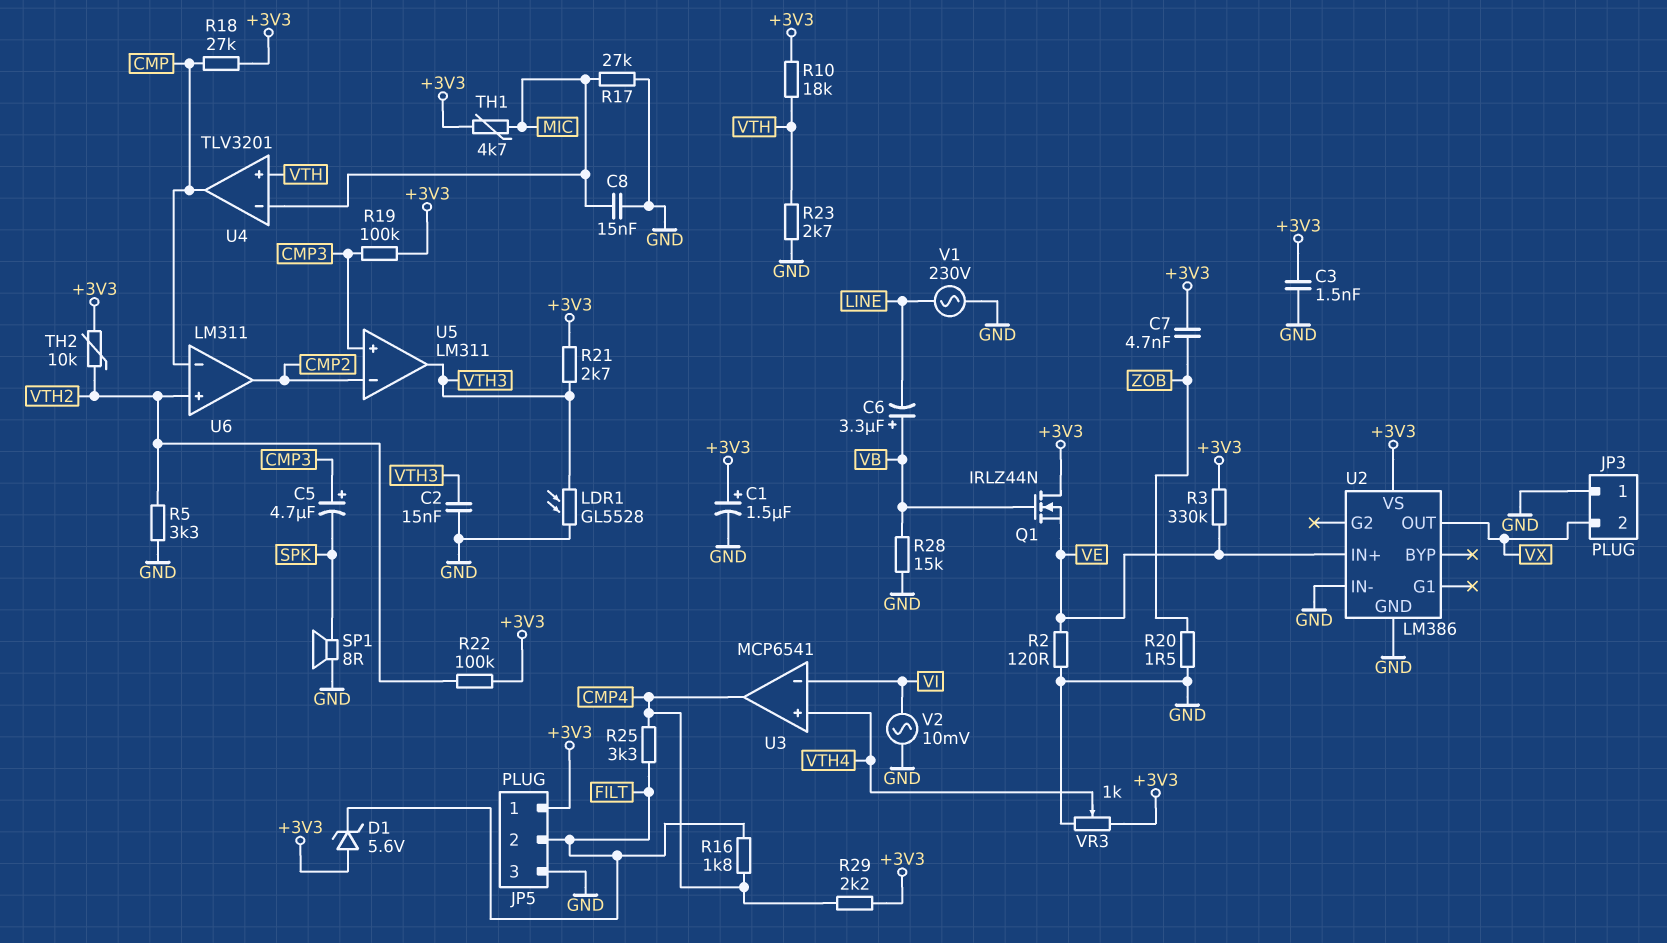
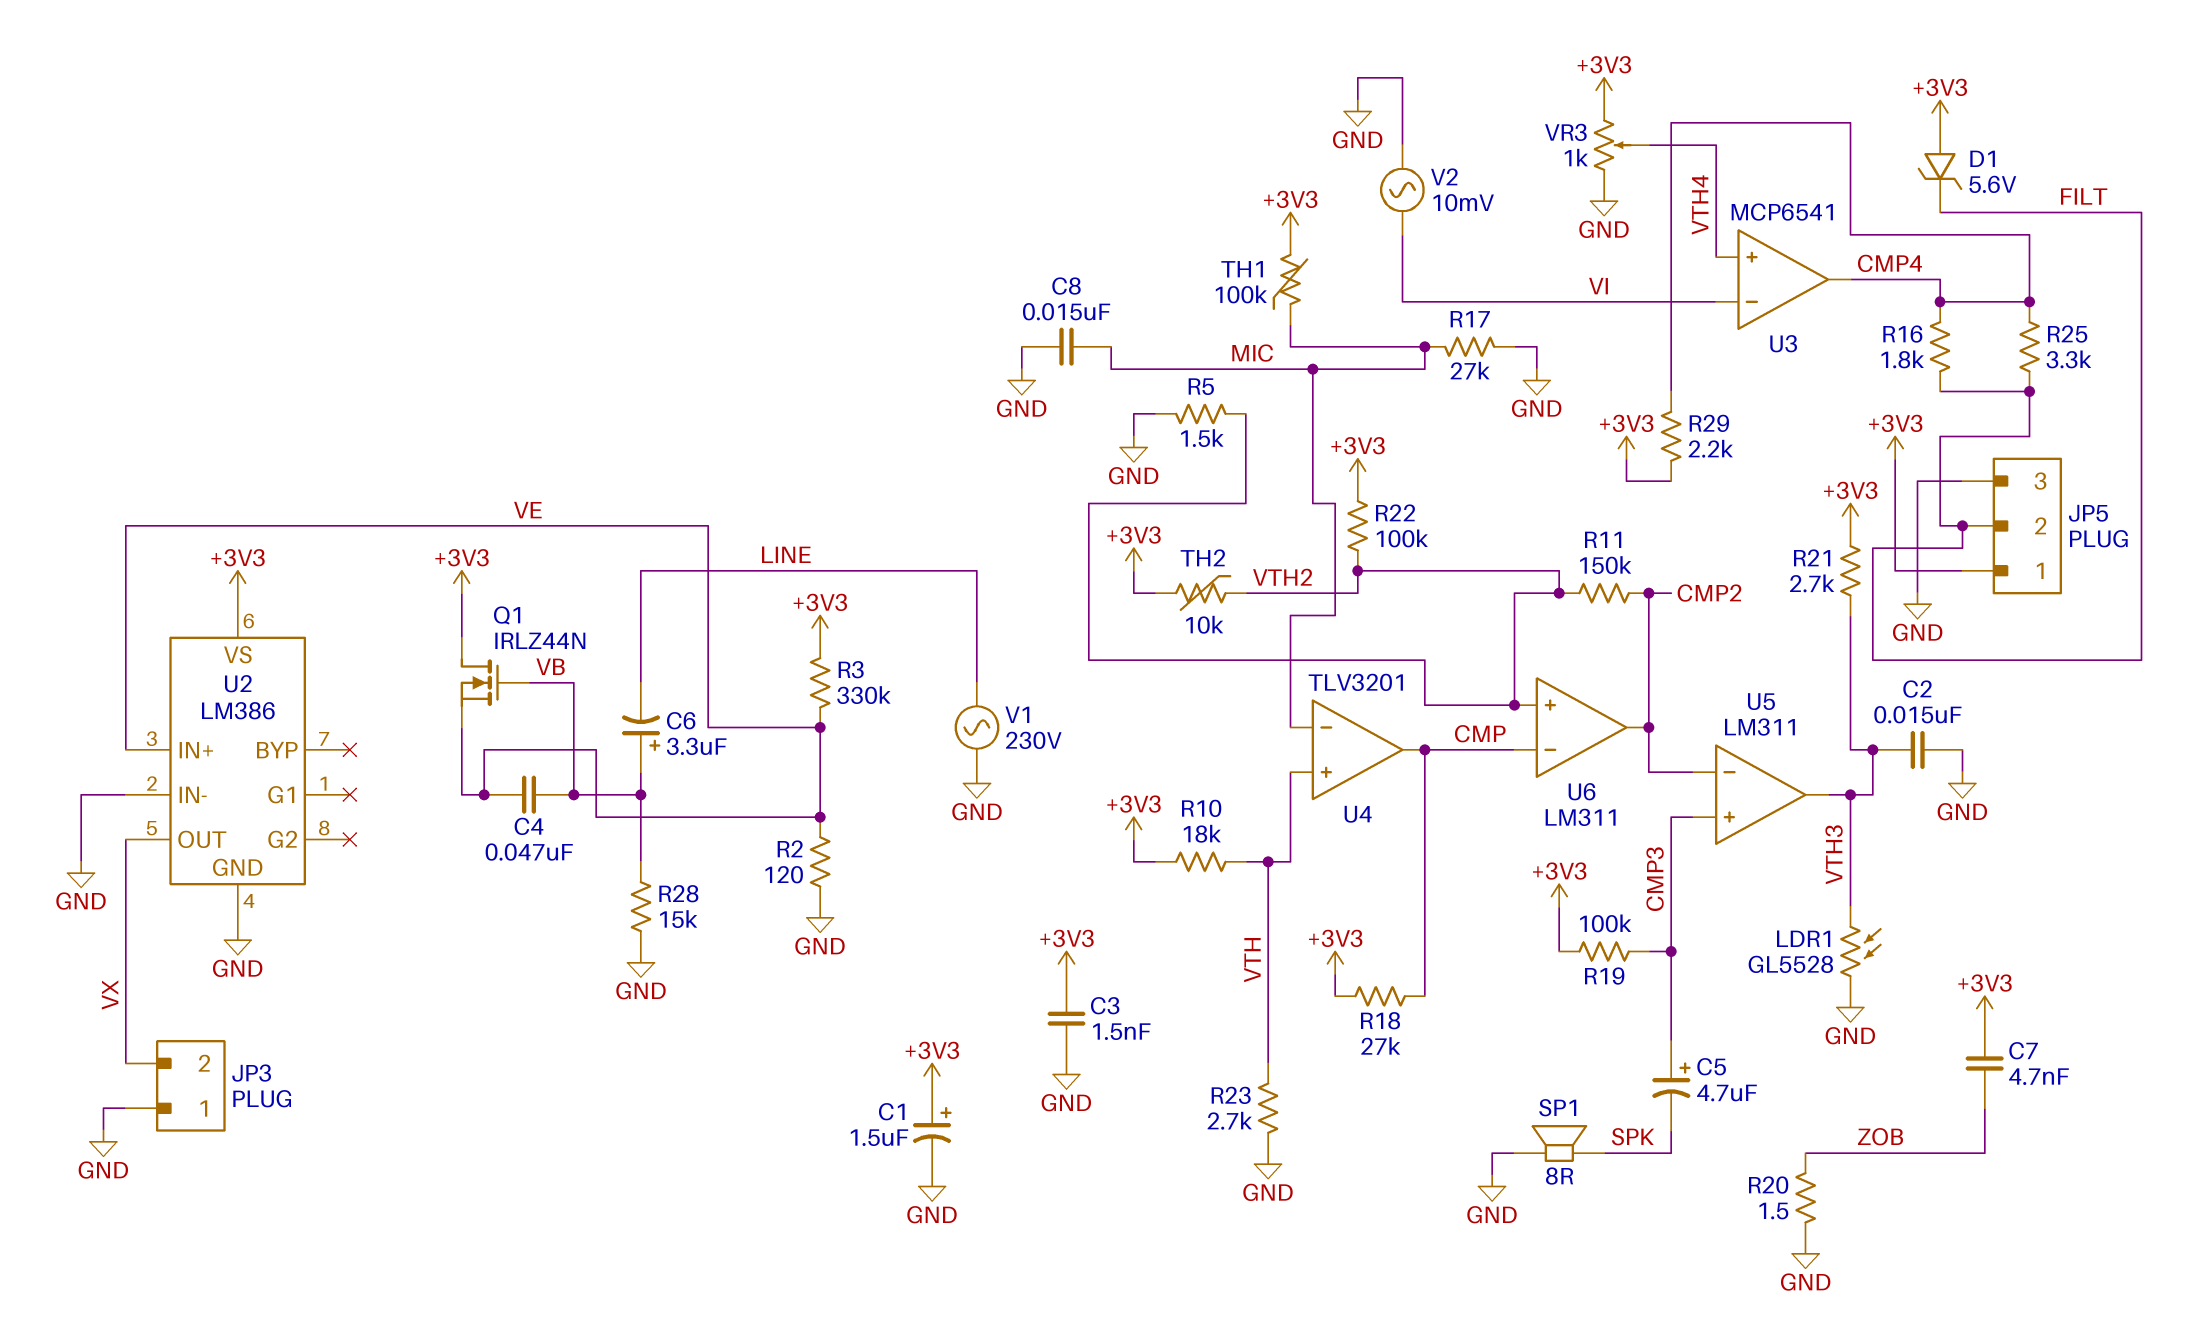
C4: none -> 47nF (VB, VE)
R5: 3.3k (GND, VTH2) -> 1.5k (GND, VTH2)
R11: none -> 150k (CMP2, VTH2)
TH1: 4.7k (+3V3, MIC) -> 100k (+3V3, MIC)

